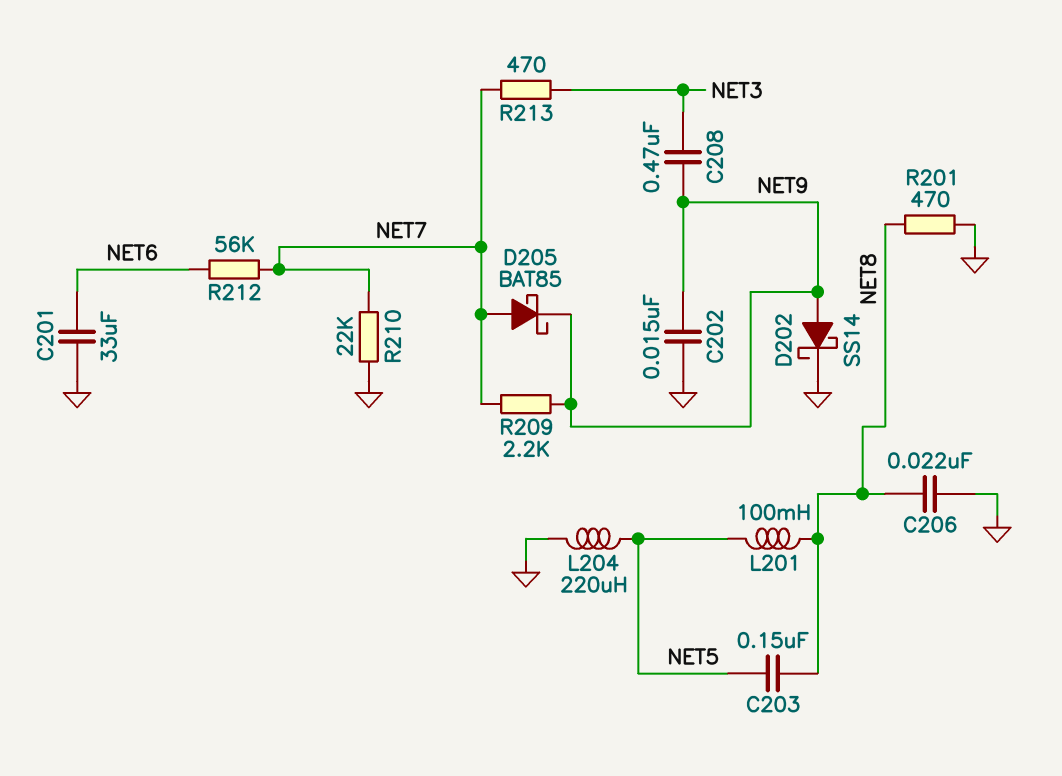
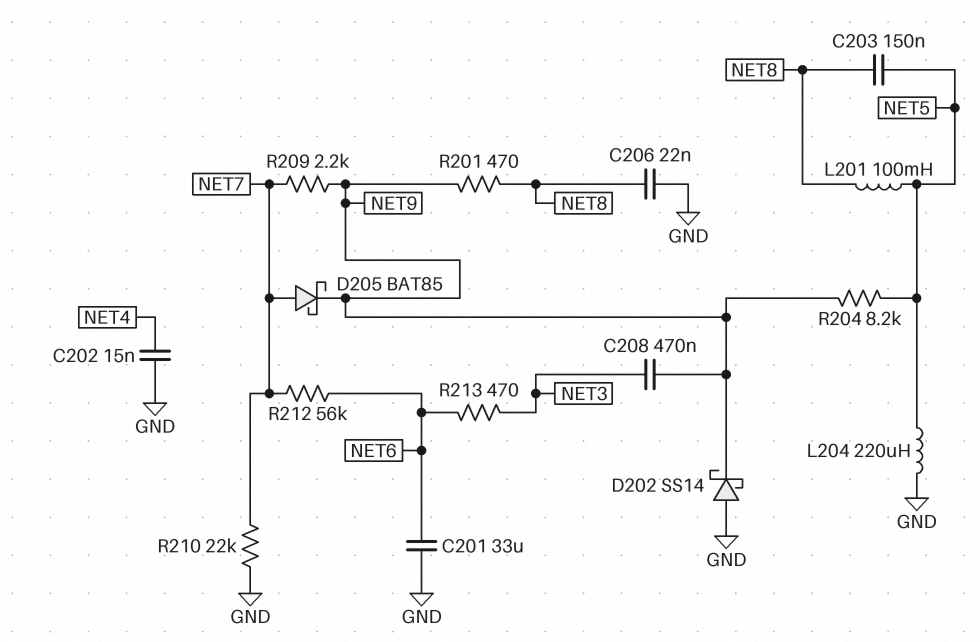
C202: 15nF (GND, NET9) -> 15nF (GND, NET4)
D202: schottky SS14 (A NET9, K GND) -> schottky SS14 (A GND, K NET9)
R201: 470 (GND, NET8) -> 470 (NET8, NET9)
R204: none -> 8.2k (NET5, NET9)
R213: 470 (NET3, NET7) -> 470 (NET3, NET6)

